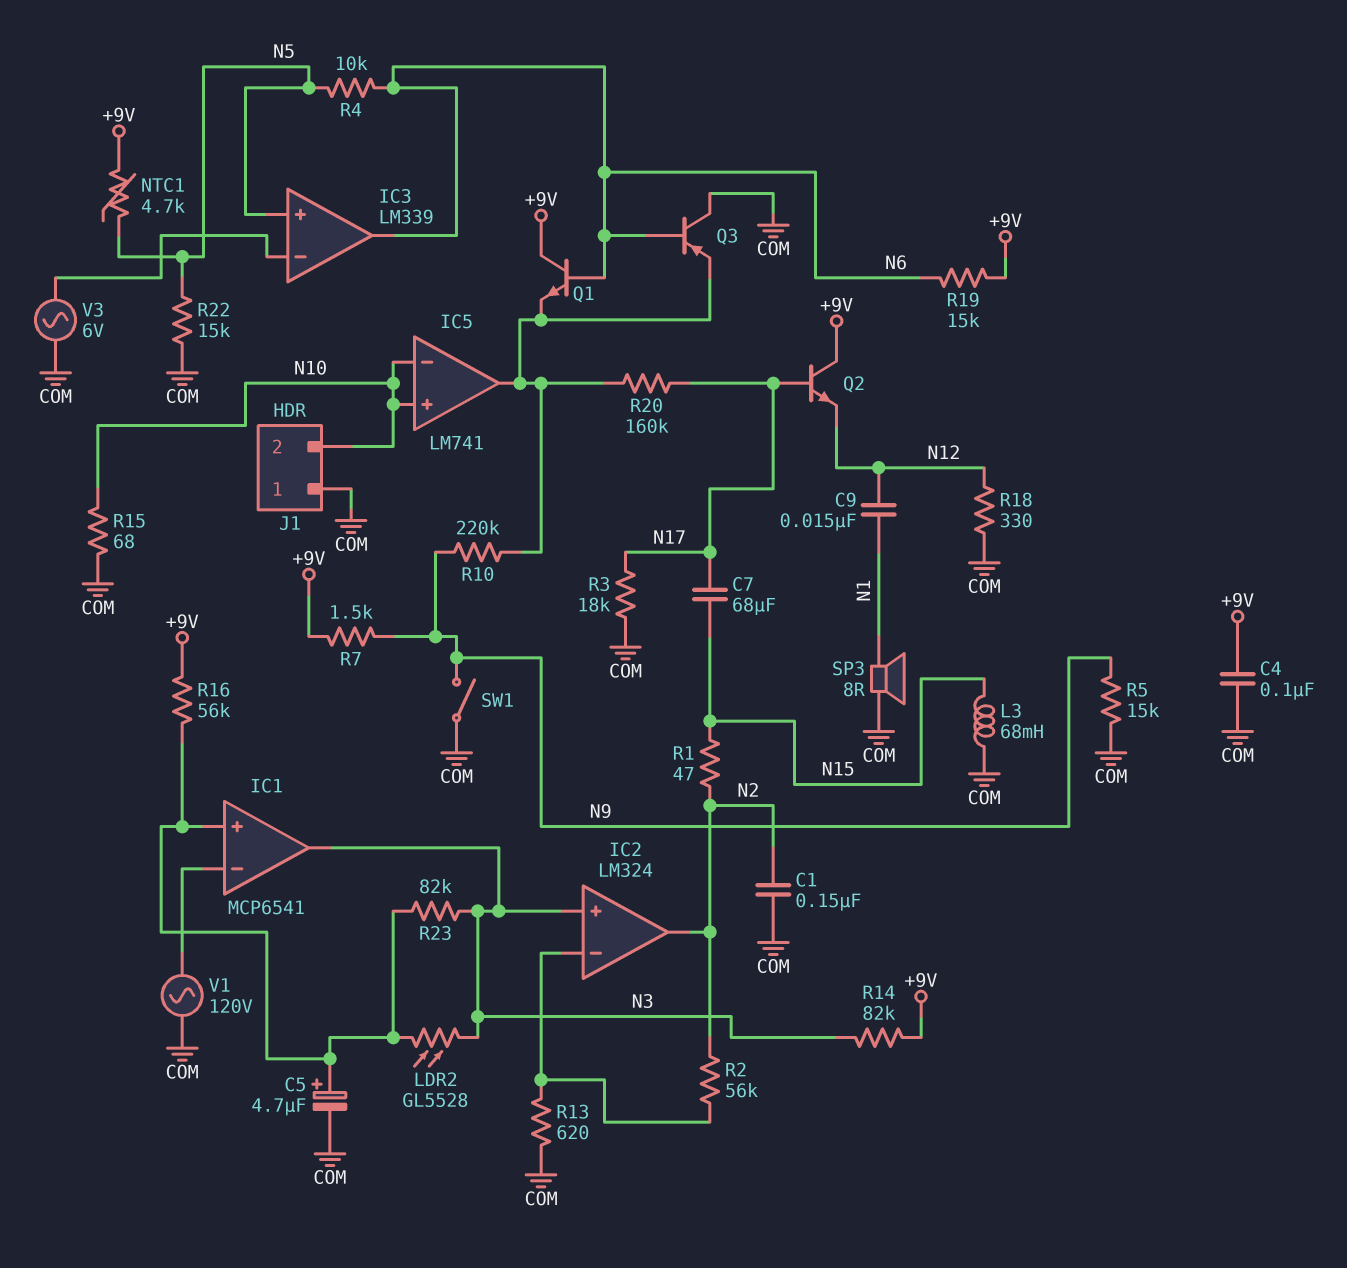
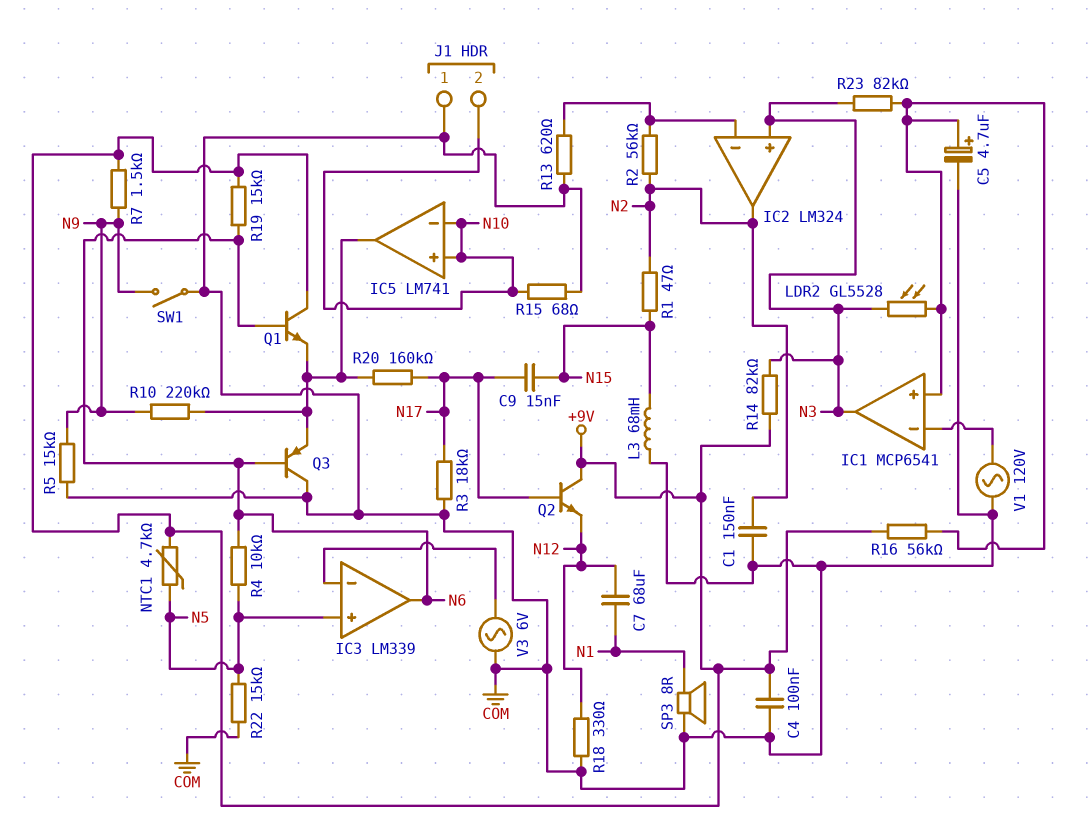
C7: 68uF (N15, N17) -> 68uF (N1, N12)
C9: 15nF (N1, N12) -> 15nF (N15, N17)

